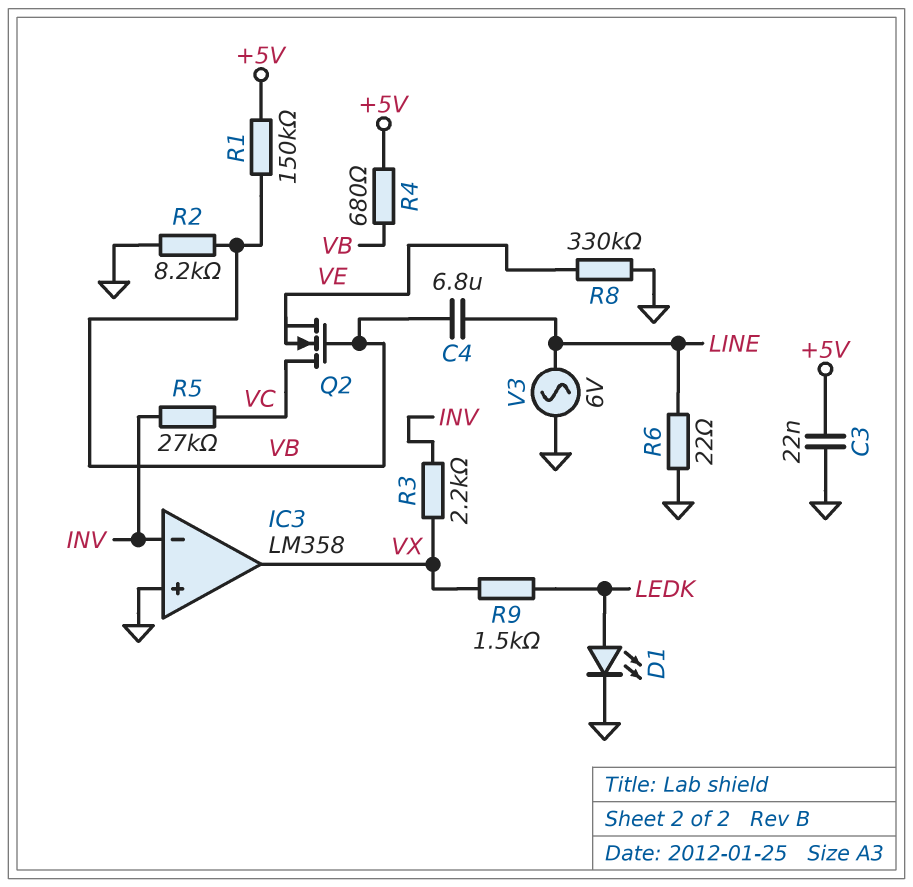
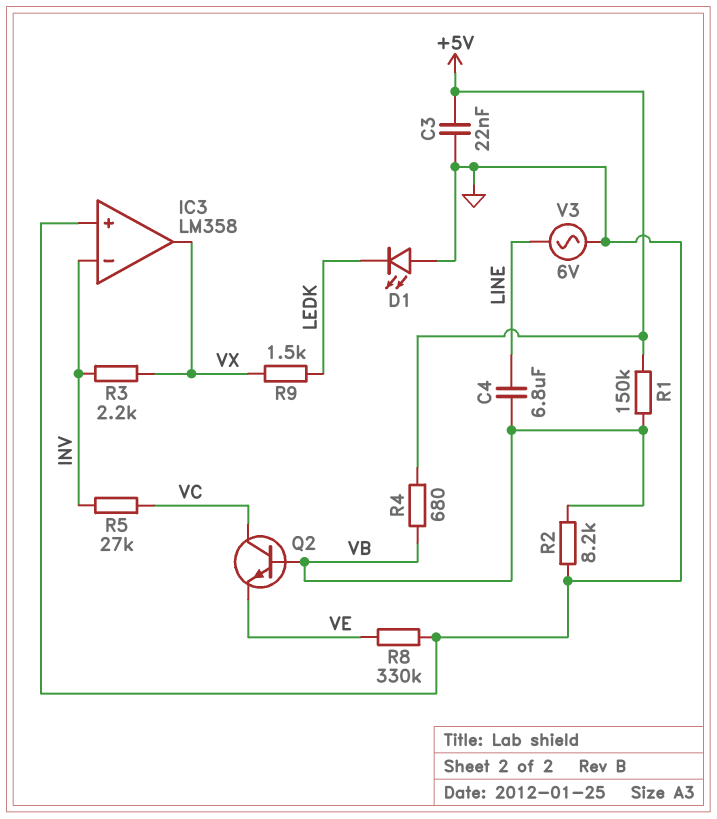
D1: LED (A LEDK, K GND) -> LED (A GND, K LEDK)
Q2: NMOS (G VB, D VC, S VE) -> NPN (B VB, C VC, E VE)
R6: 22 (GND, LINE) -> none

